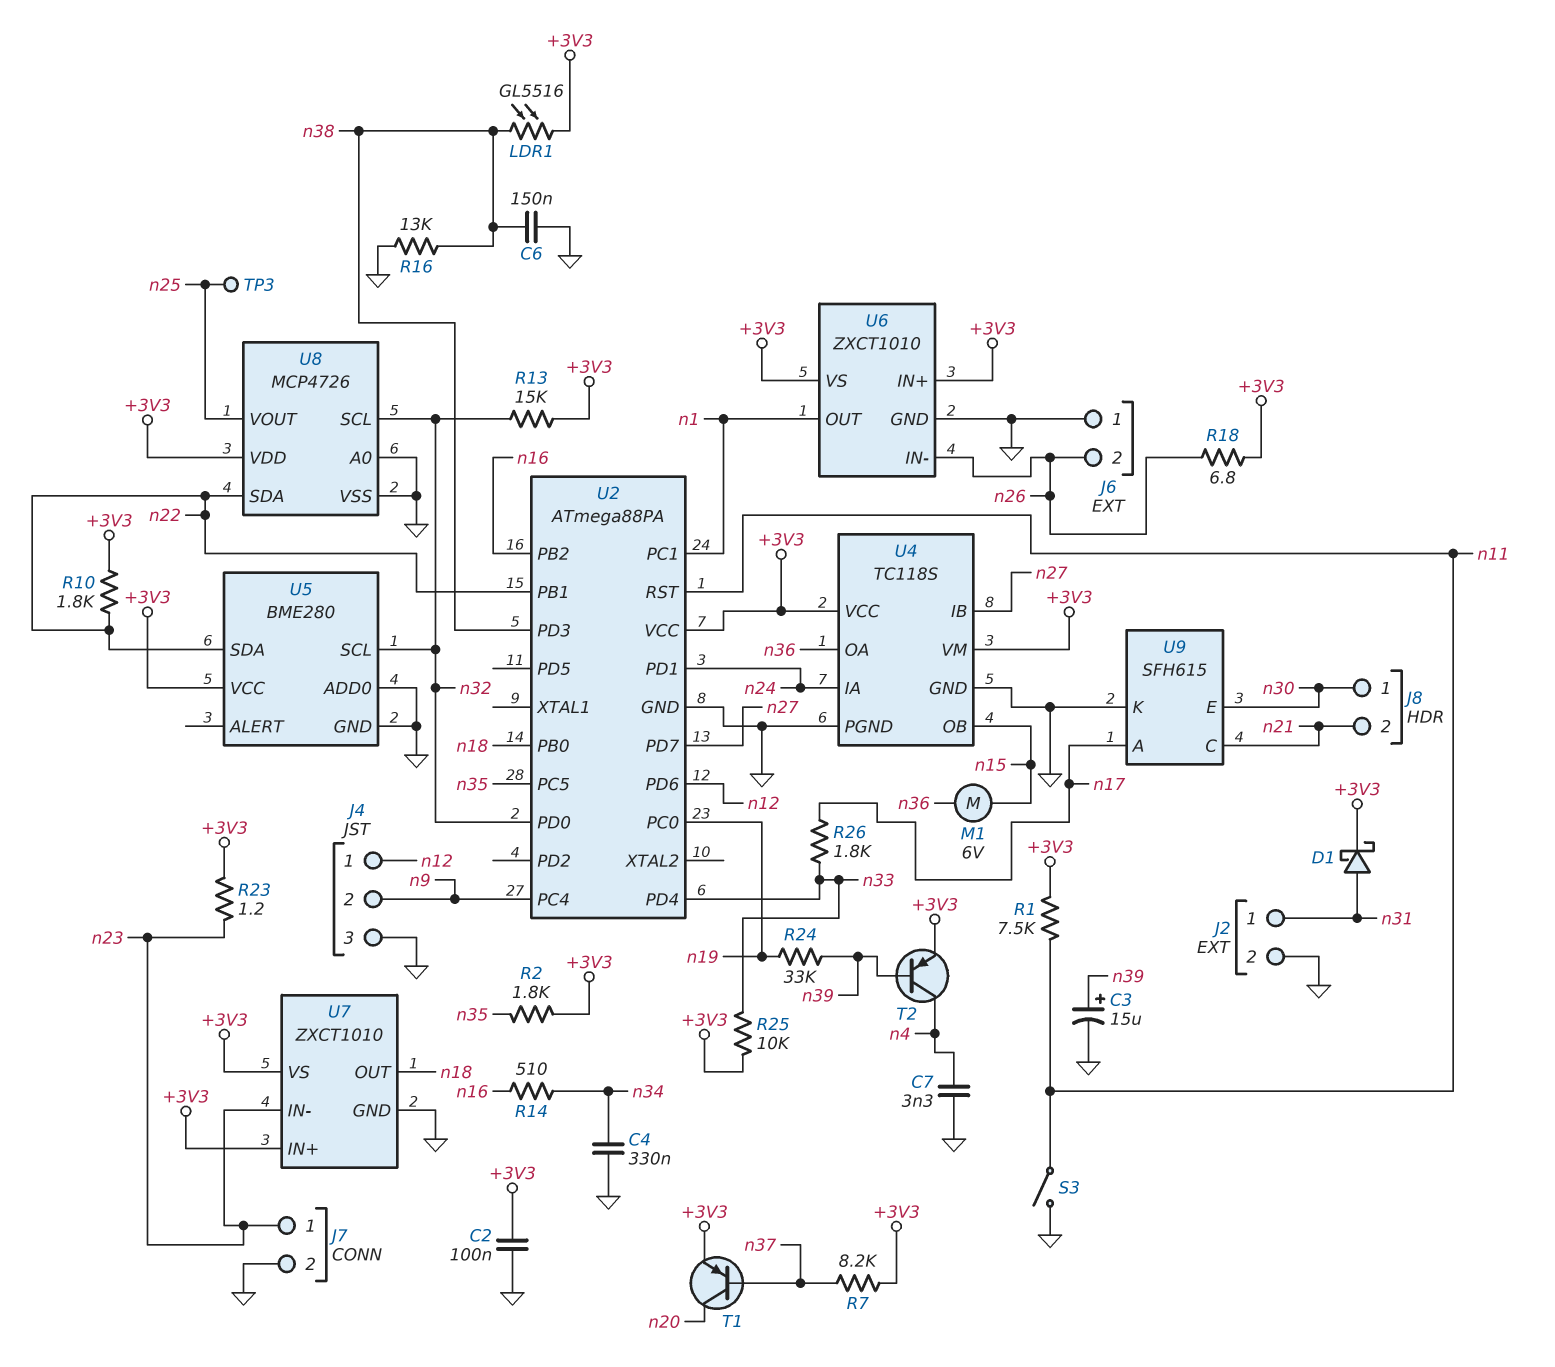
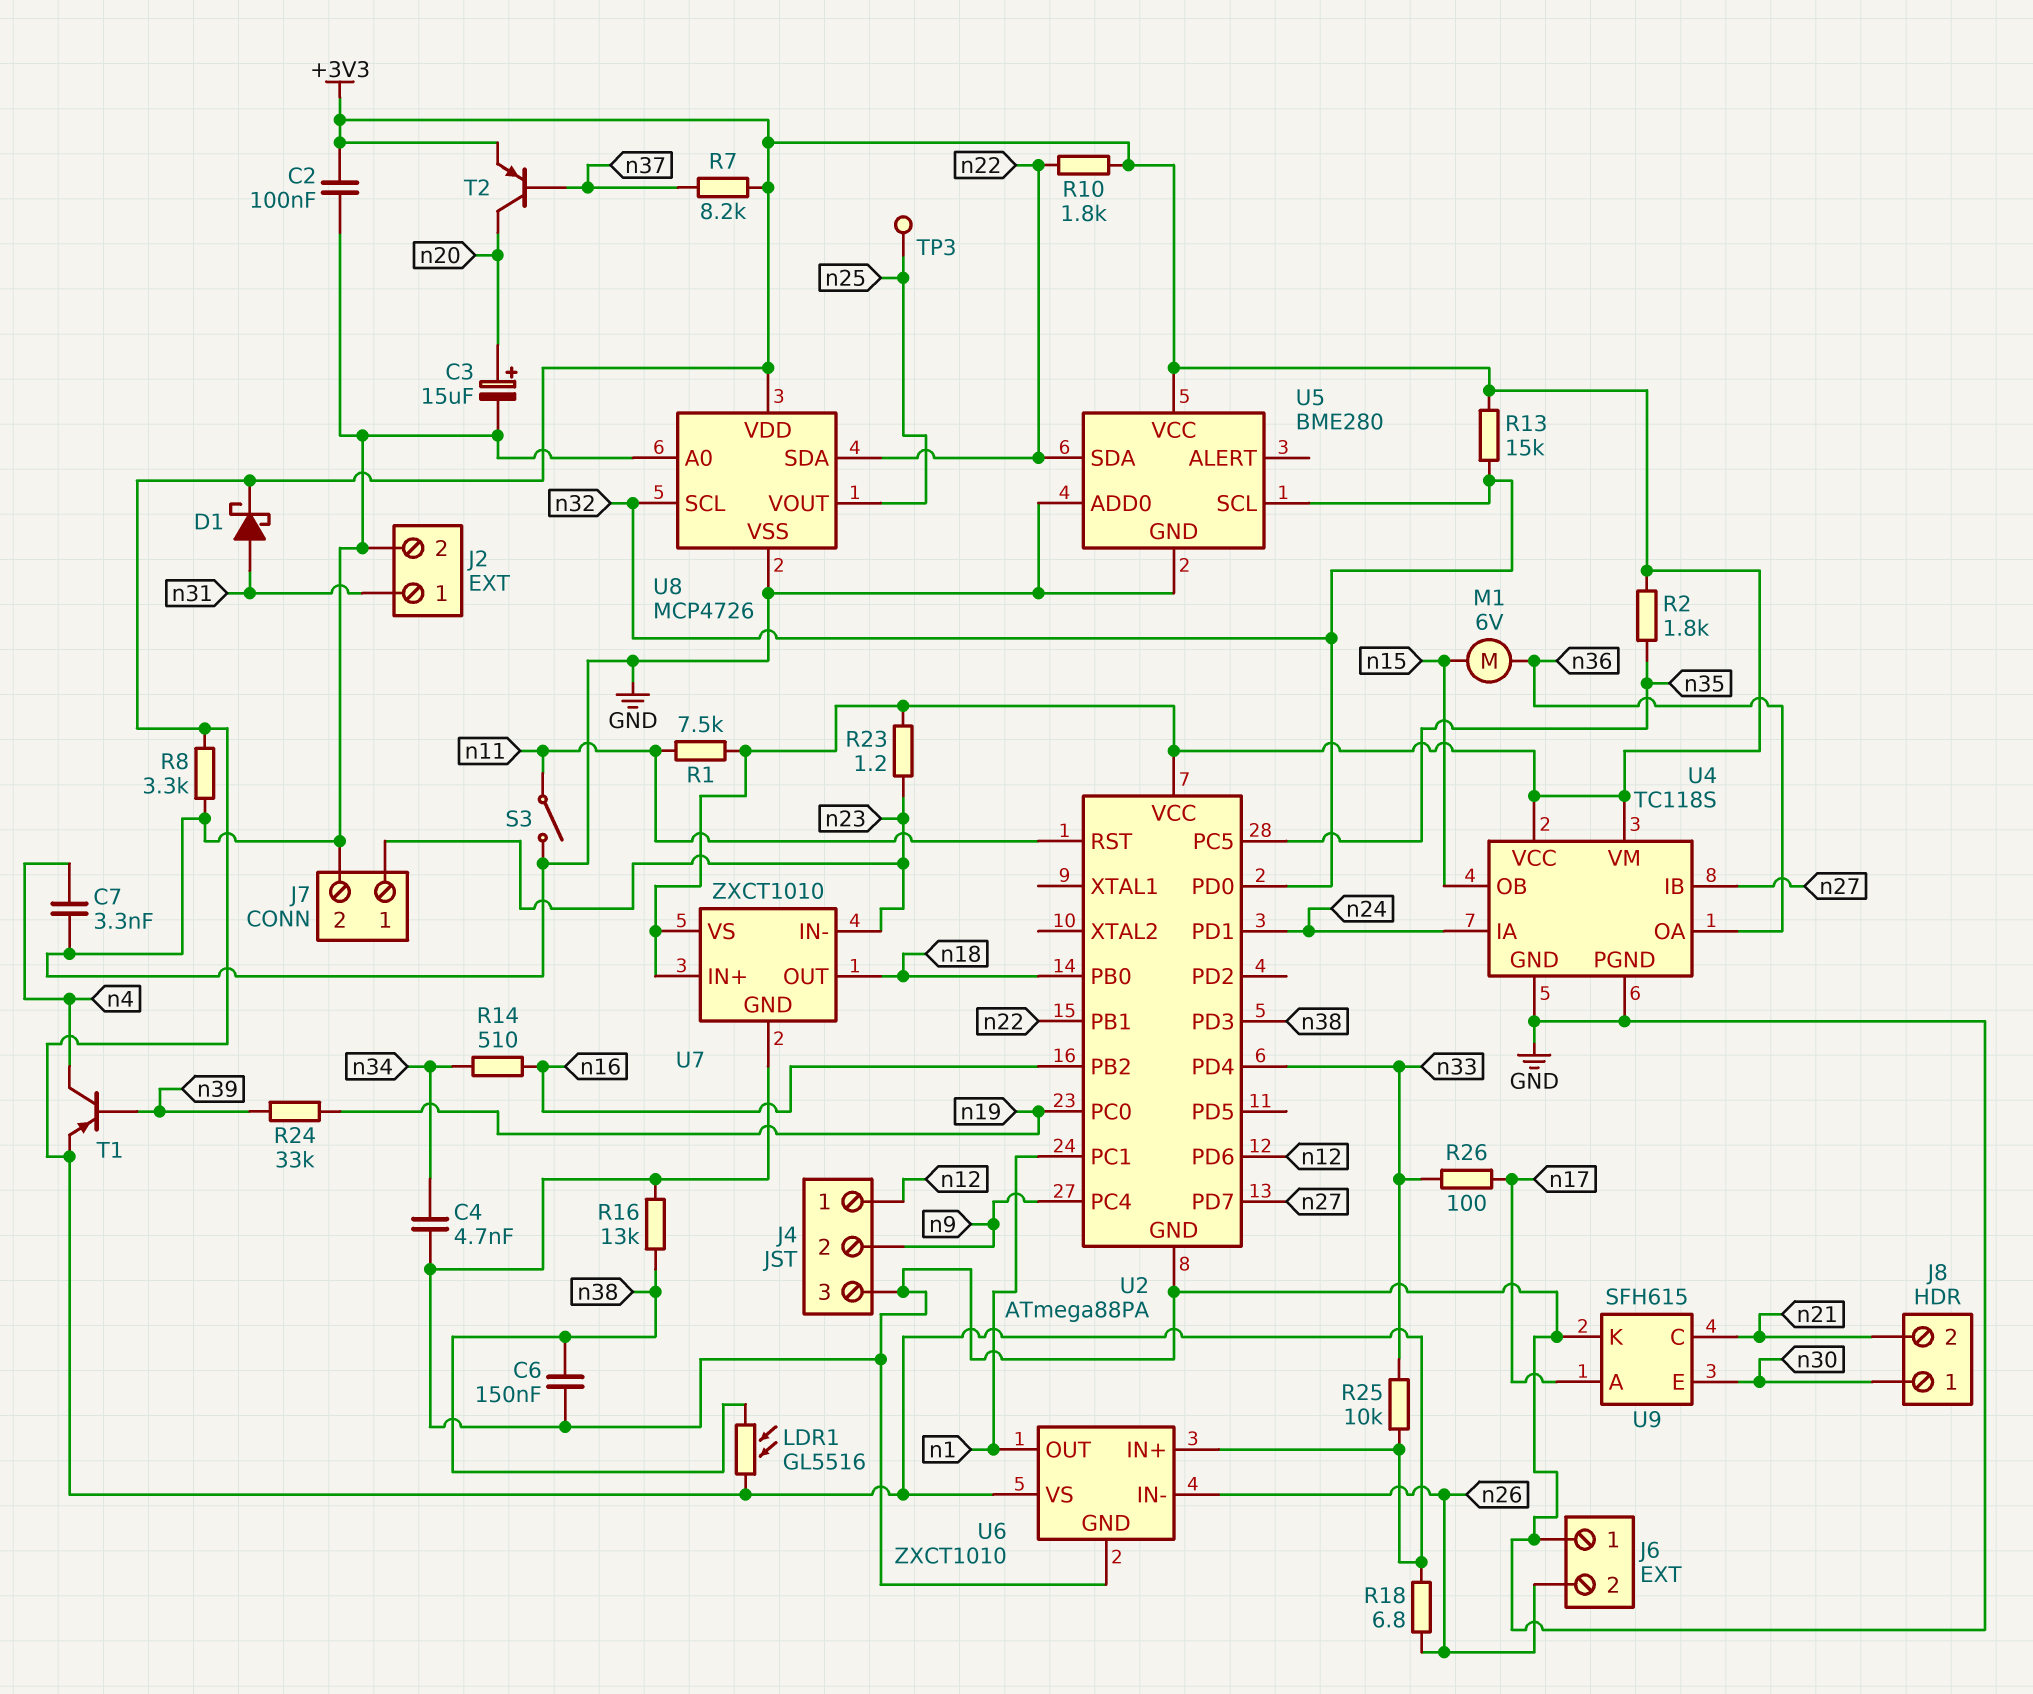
C3: 15uF (plus n39, minus GND) -> 15uF (plus n20, minus GND)
C4: 330nF (GND, n34) -> 4.7nF (GND, n34)
R8: none -> 3.3k (+3V3, GND)
R26: 1.8k (n17, n33) -> 100 (n17, n33)
T1: PNP (B n37, C n20, E +3V3) -> PNP (B n39, C n4, E +3V3)
T2: PNP (B n39, C n4, E +3V3) -> PNP (B n37, C n20, E +3V3)

